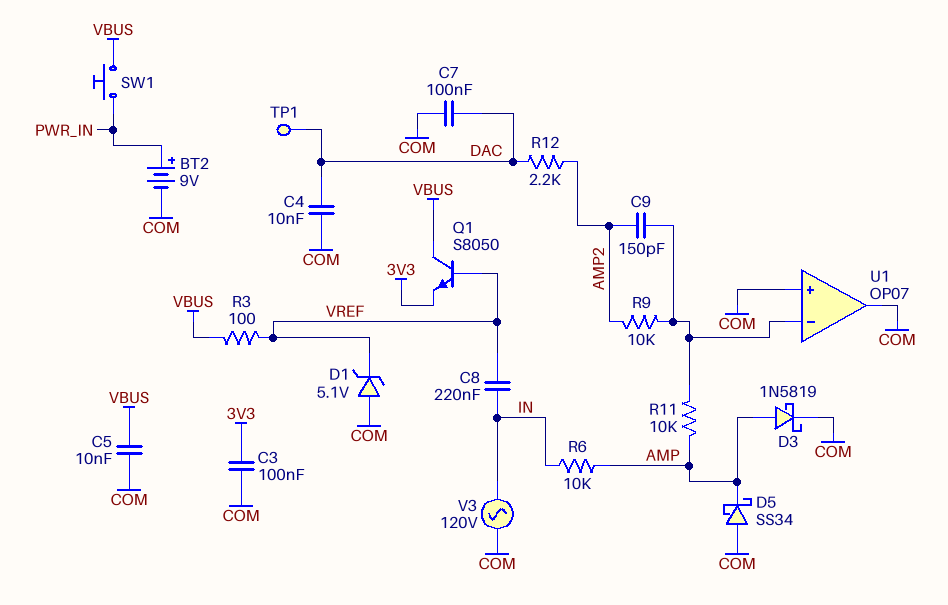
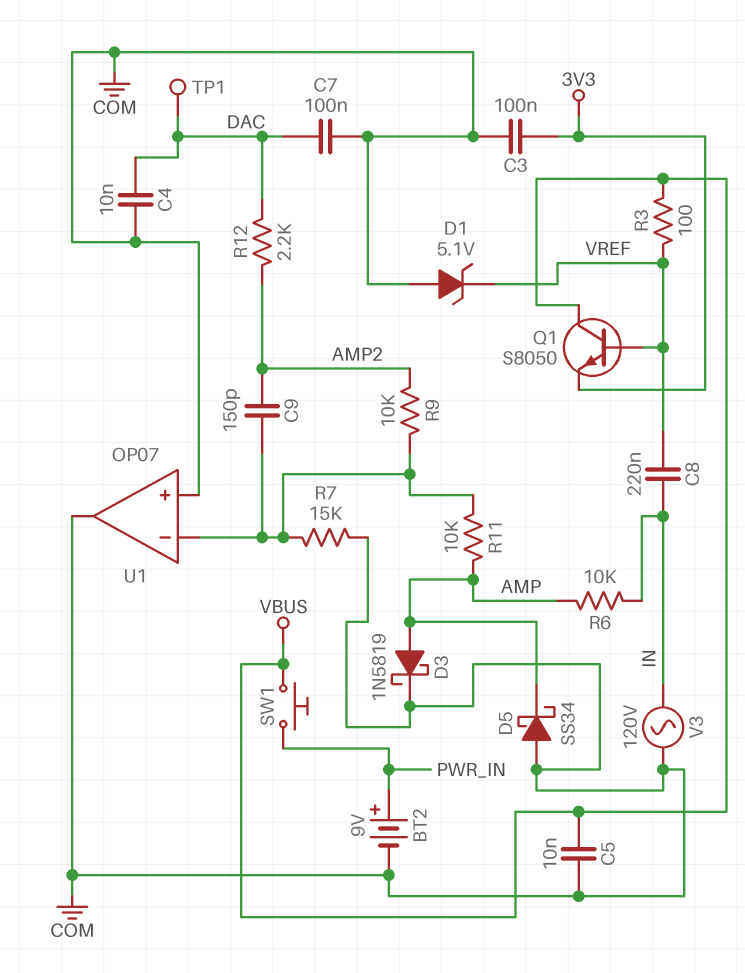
R7: none -> 15k (COM, U1/in-)

